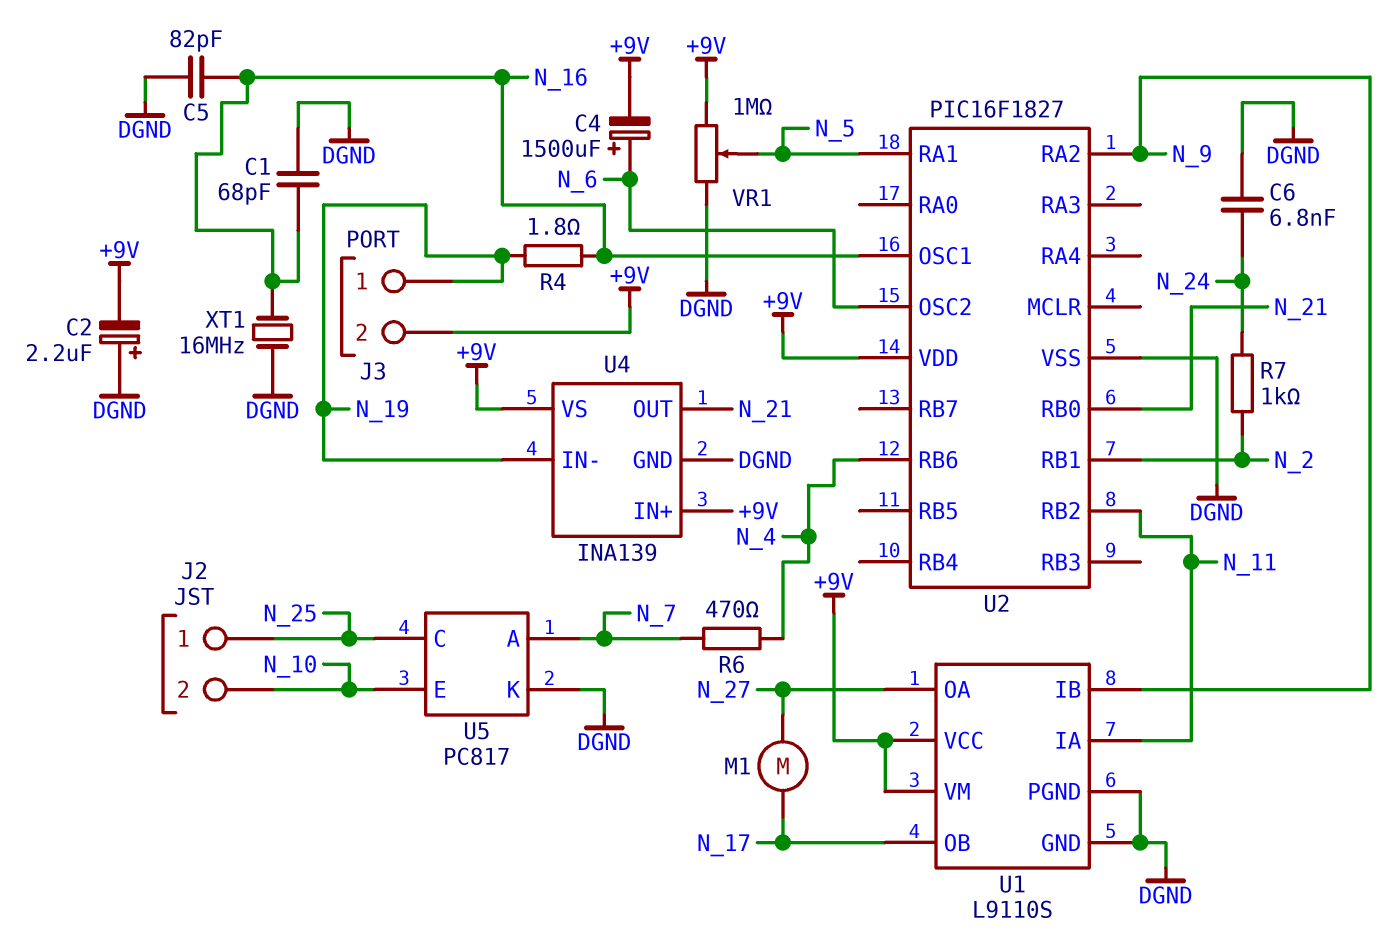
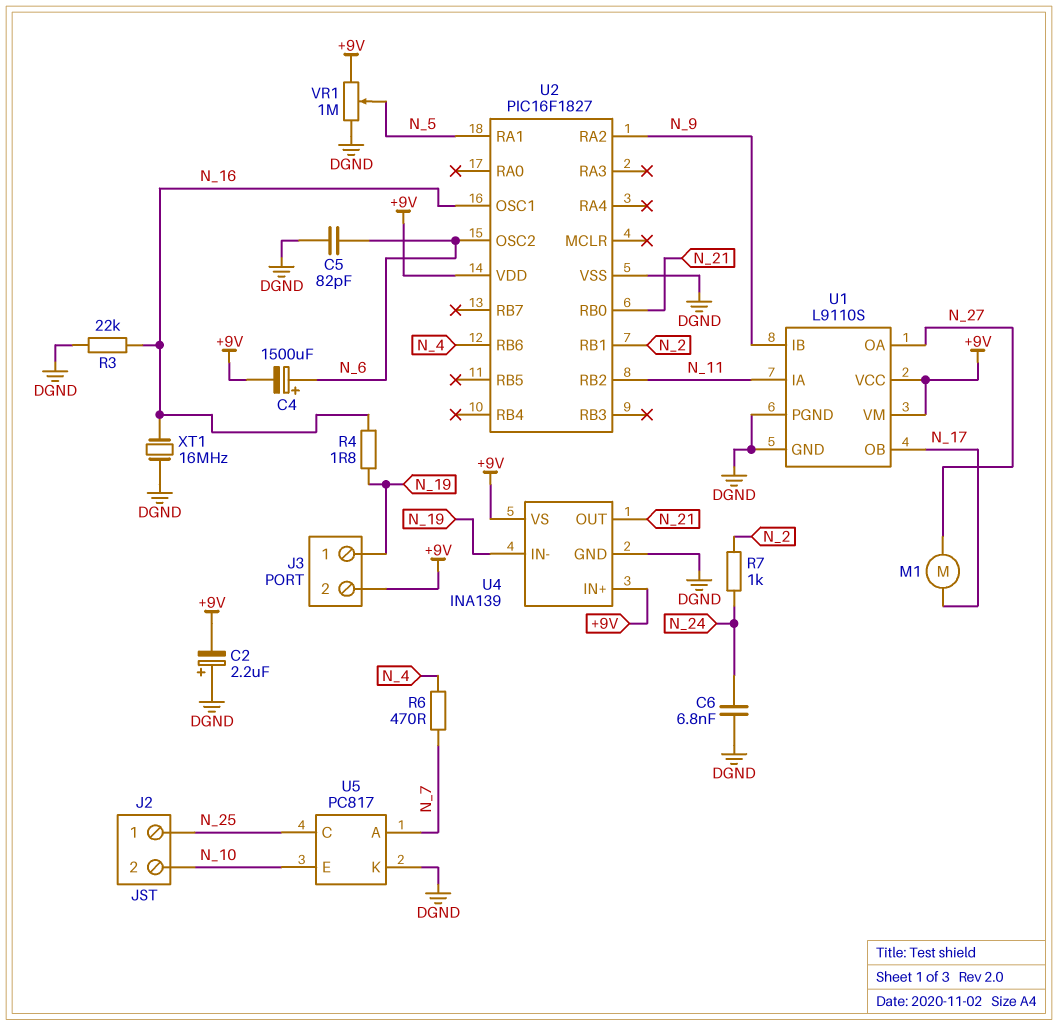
C1: 68pF (DGND, N_16) -> none
C5: 82pF (DGND, N_16) -> 82pF (DGND, N_6)
R3: none -> 22k (DGND, N_16)

